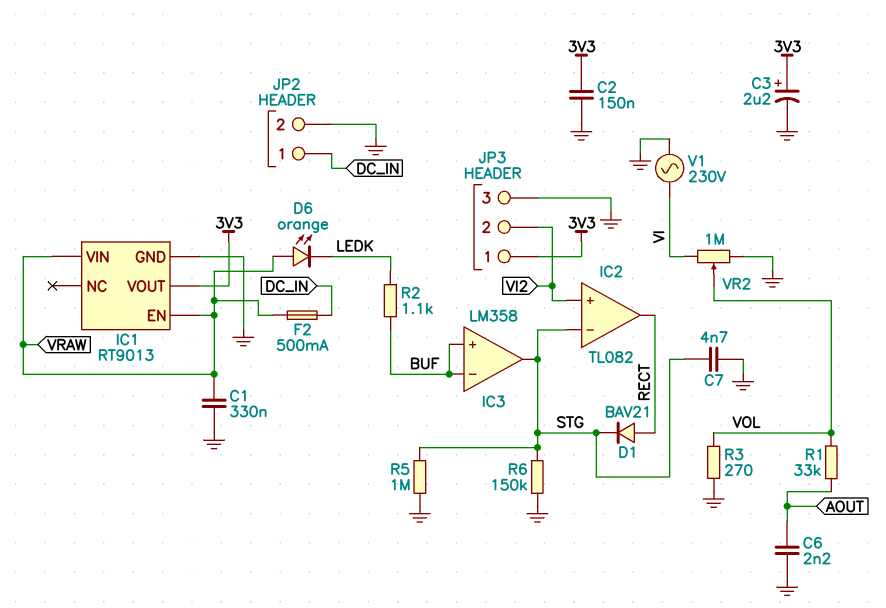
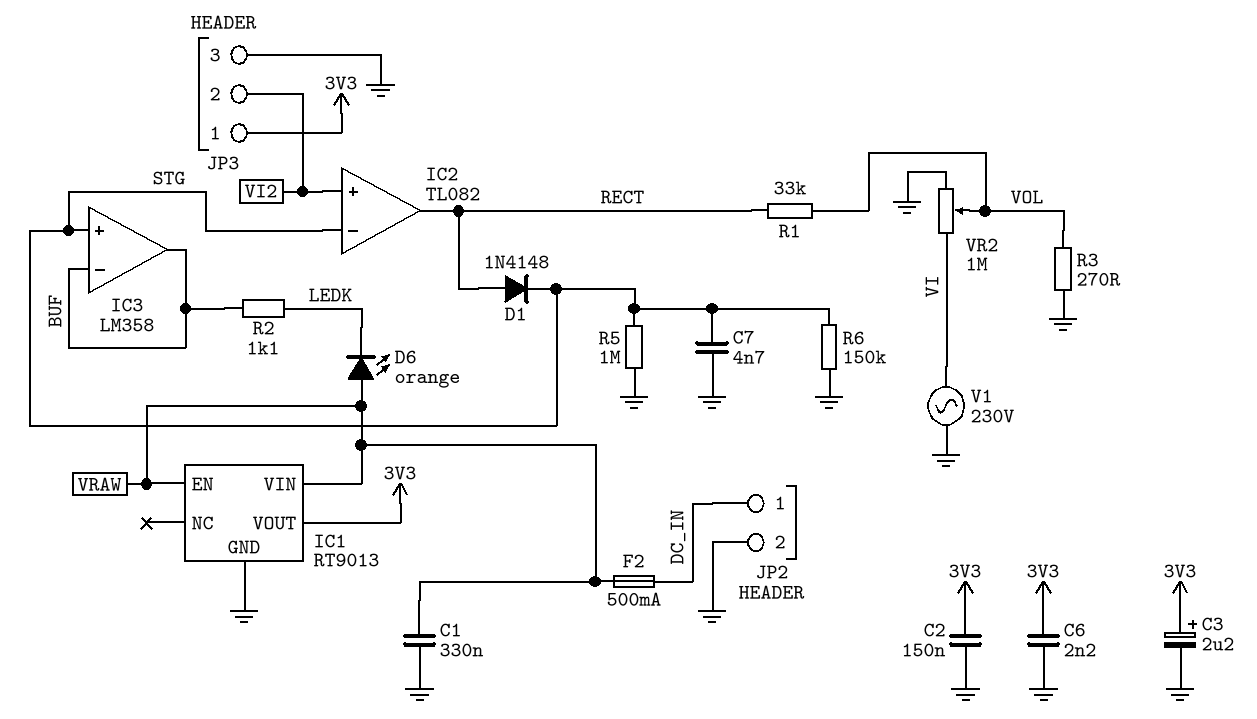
C6: 2.2nF (AOUT, GND) -> 2.2nF (3V3, GND)
D1: diode BAV21 (A RECT, K STG) -> diode 1N4148 (A RECT, K STG)
IC3 pin in+: BUF -> STG
IC3 pin out: STG -> BUF
R1: 33k (AOUT, VOL) -> 33k (RECT, VOL)

